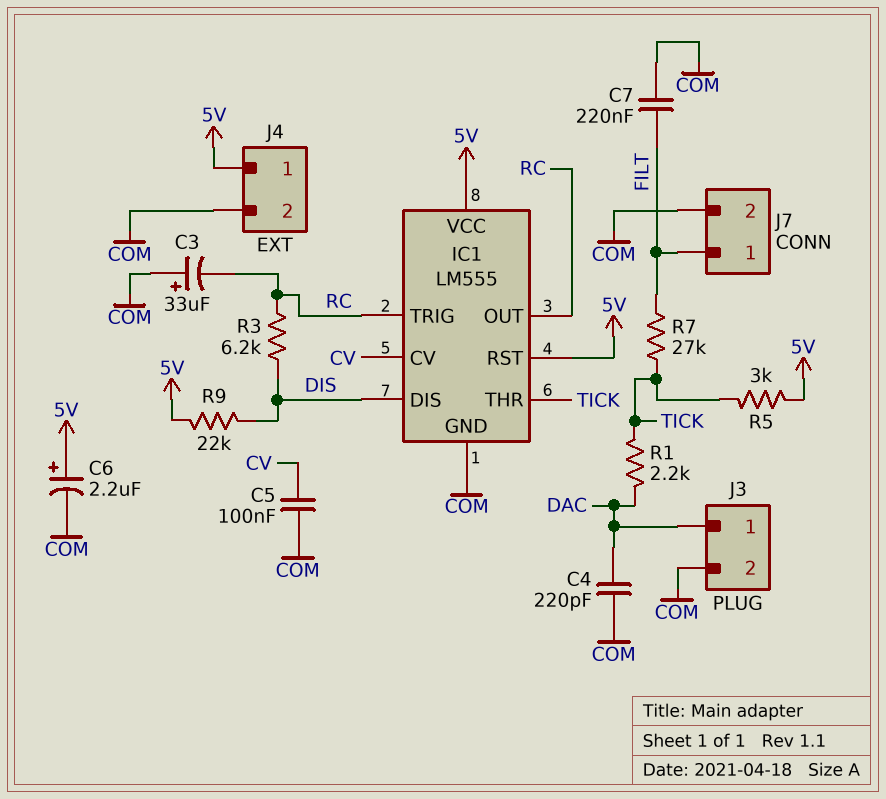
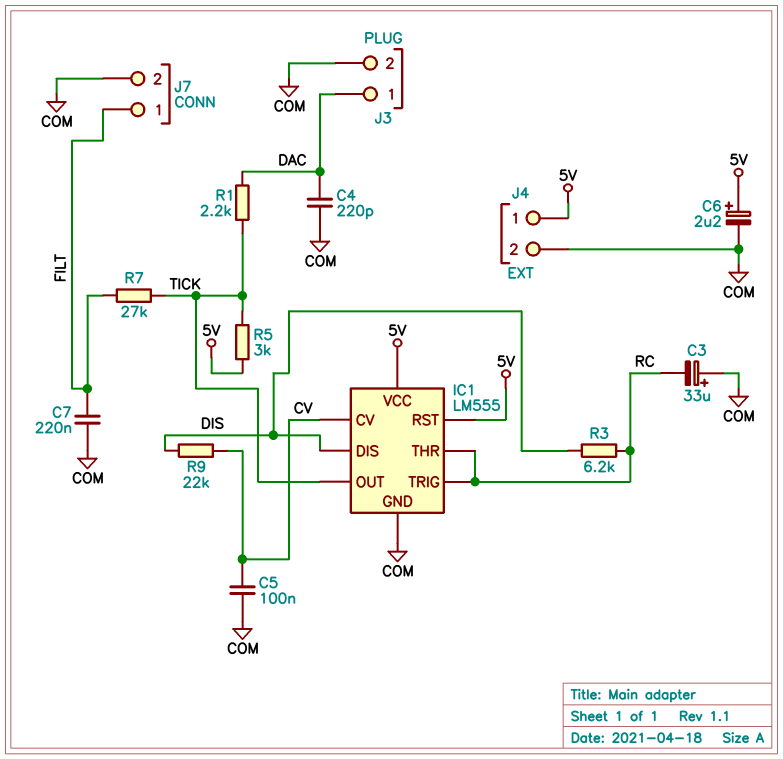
IC1 pin OUT: RC -> TICK
IC1 pin THR: TICK -> RC
R9: 22k (5V, DIS) -> 22k (CV, DIS)

